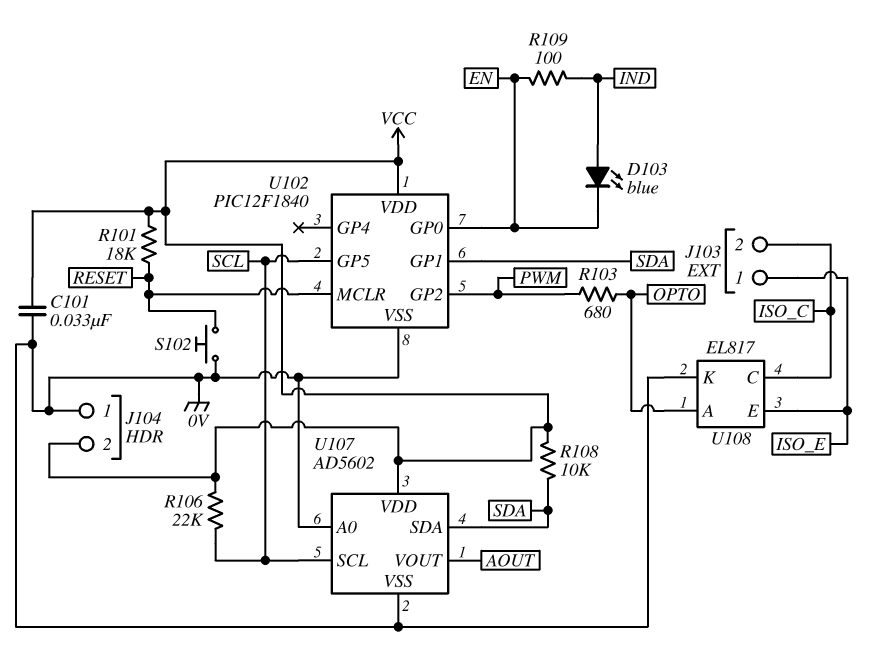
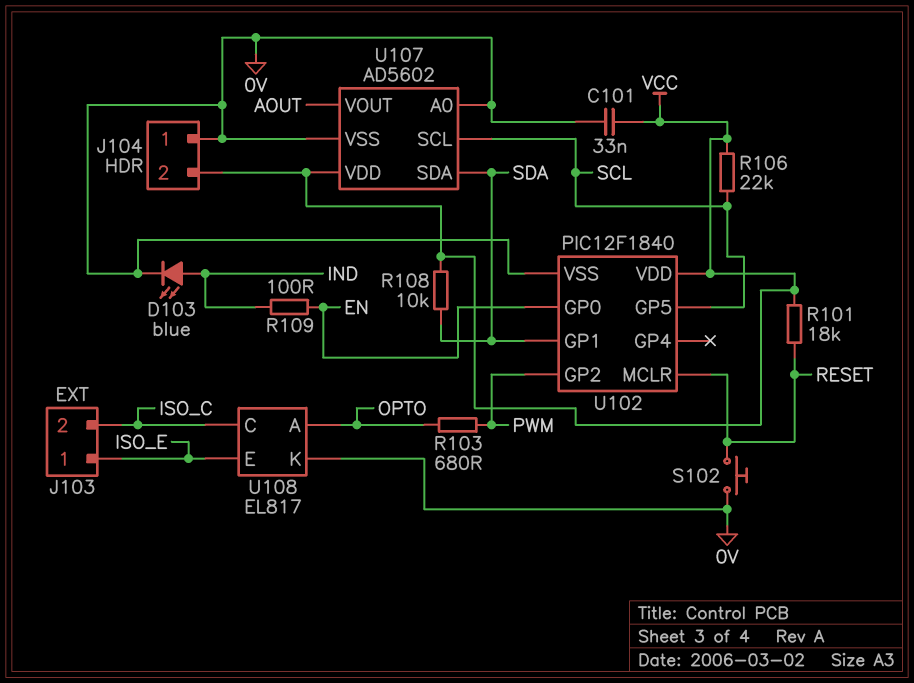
D103: LED blue (A IND, K EN) -> LED blue (A IND, K 0V)

